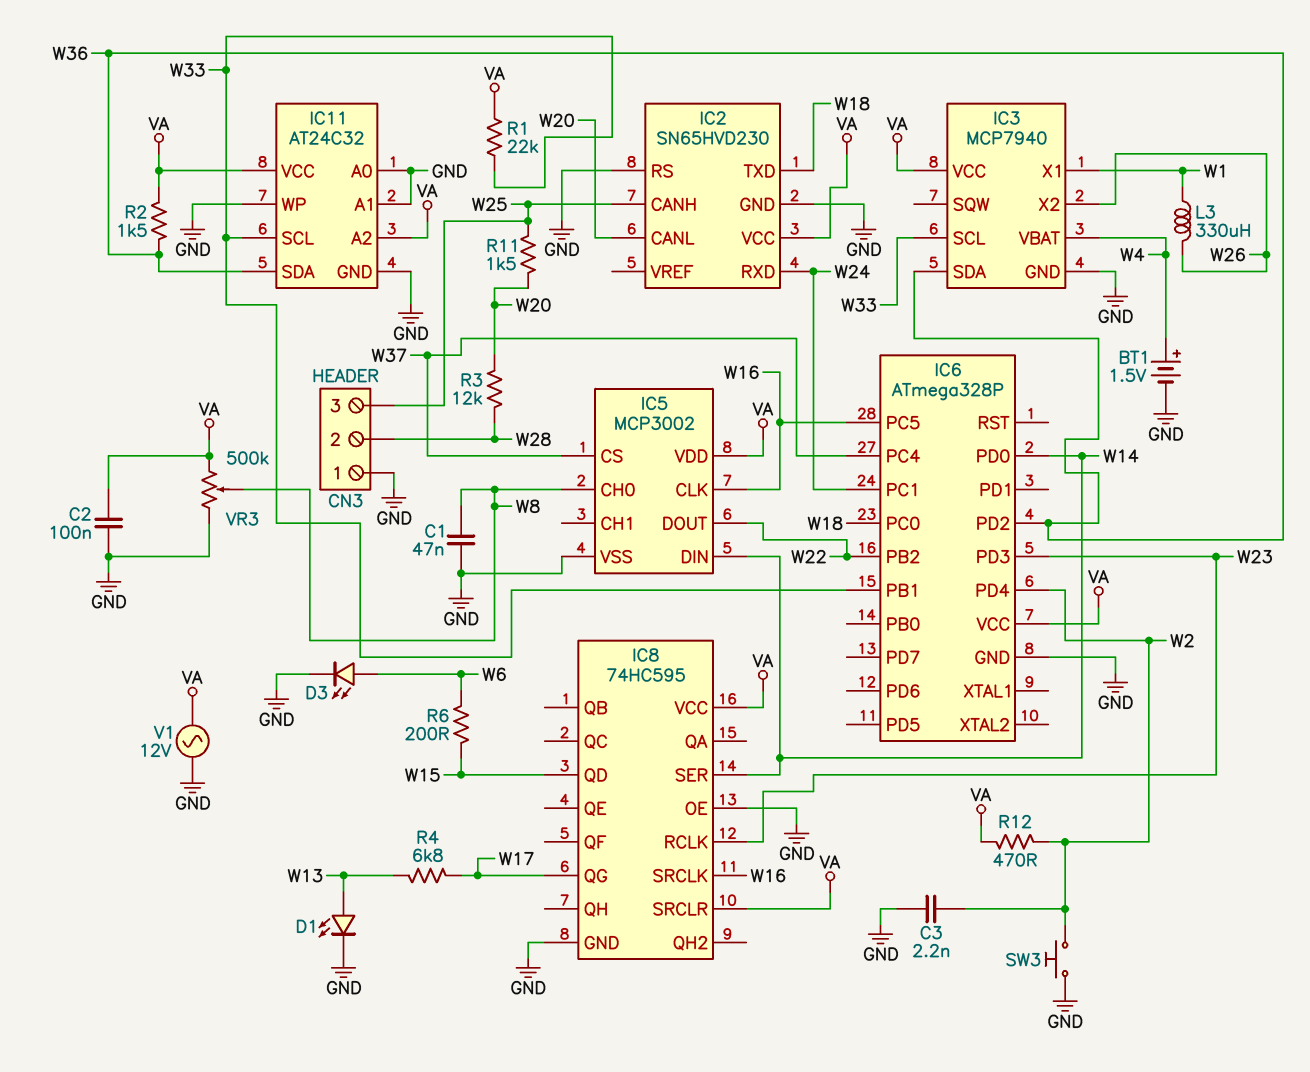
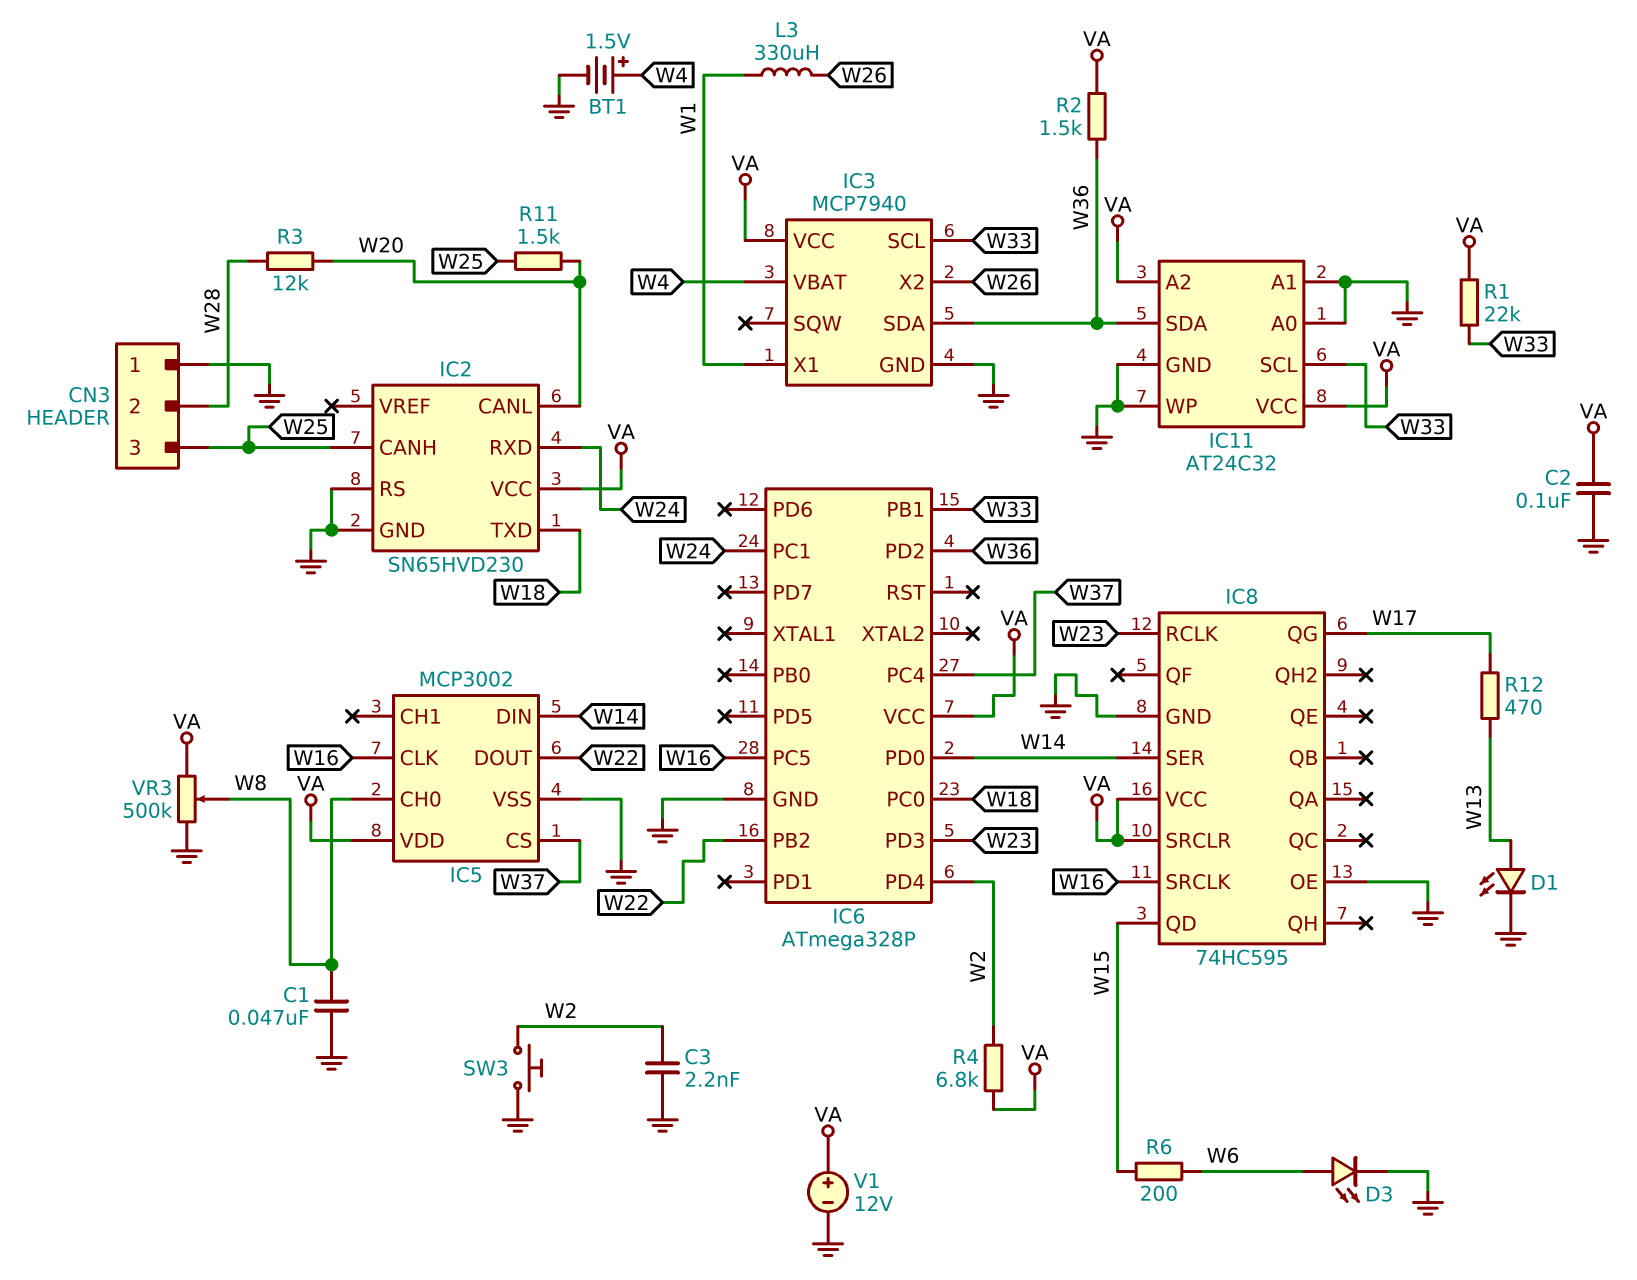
R4: 6.8k (W13, W17) -> 6.8k (VA, W2)
R12: 470 (VA, W2) -> 470 (W13, W17)
V1: AC 12V (GND, VA) -> 12V (plus VA, minus GND)

